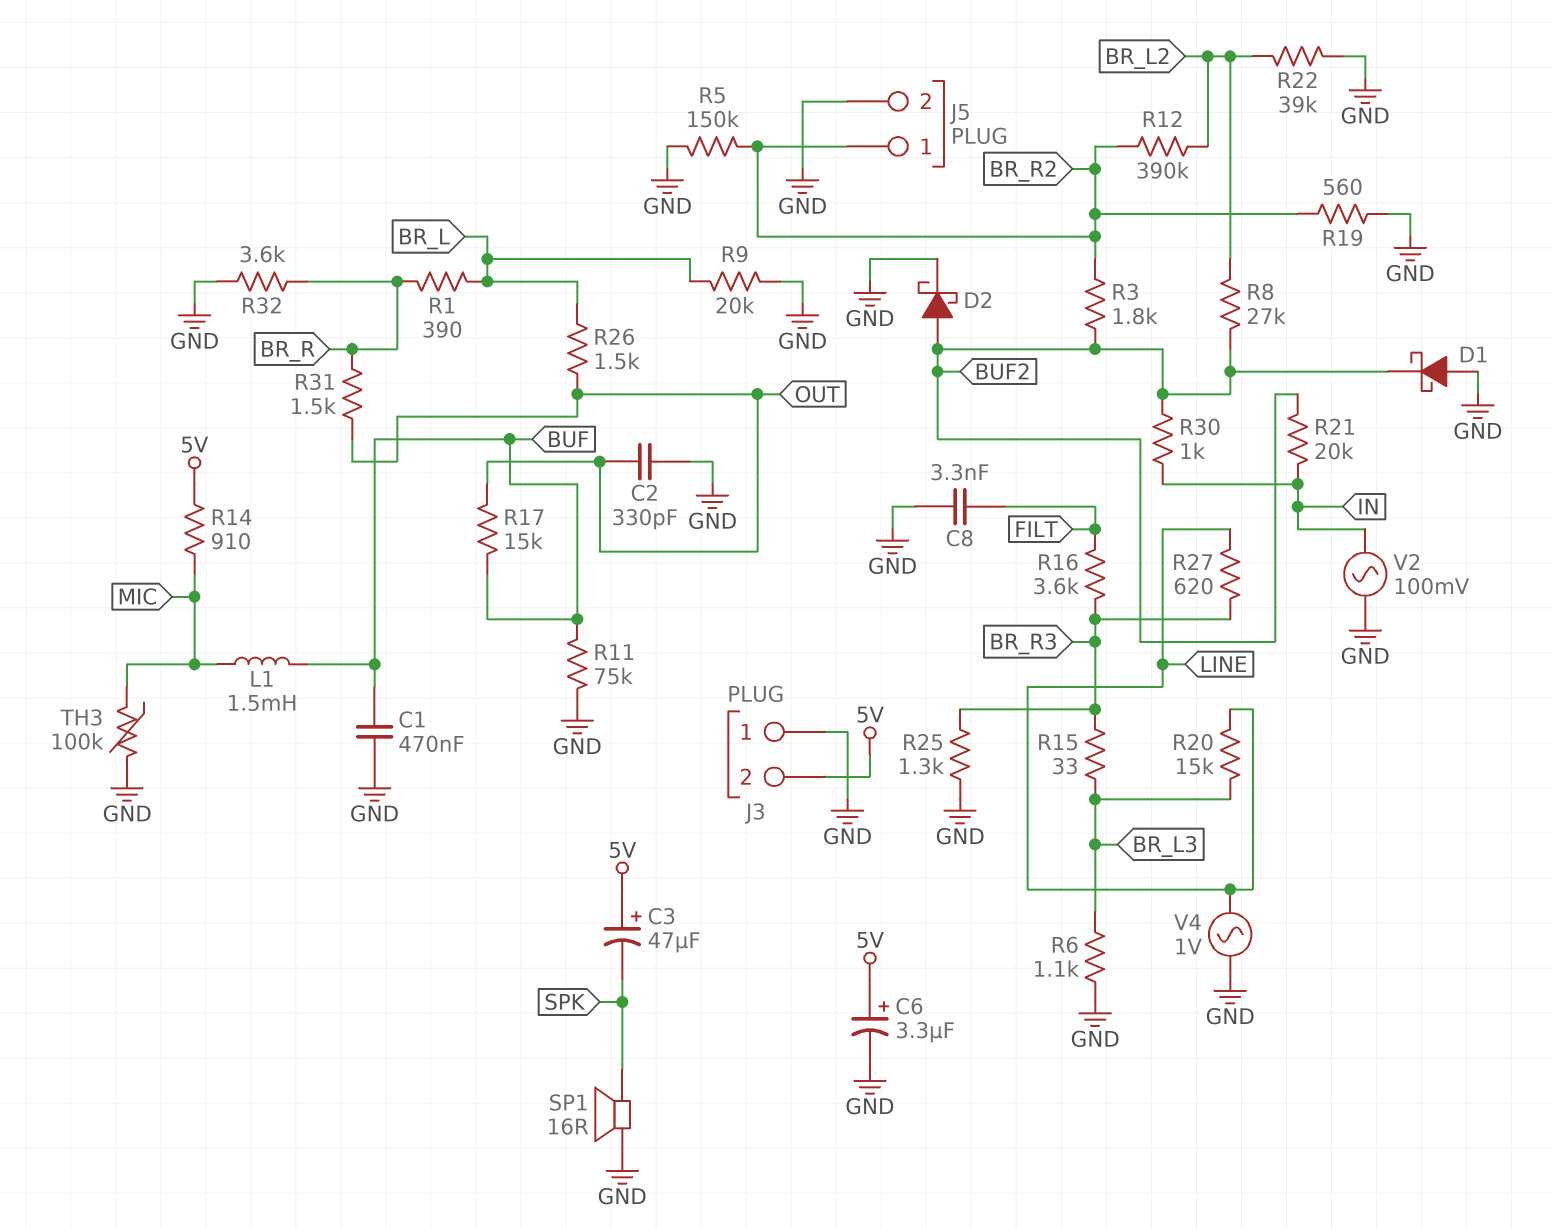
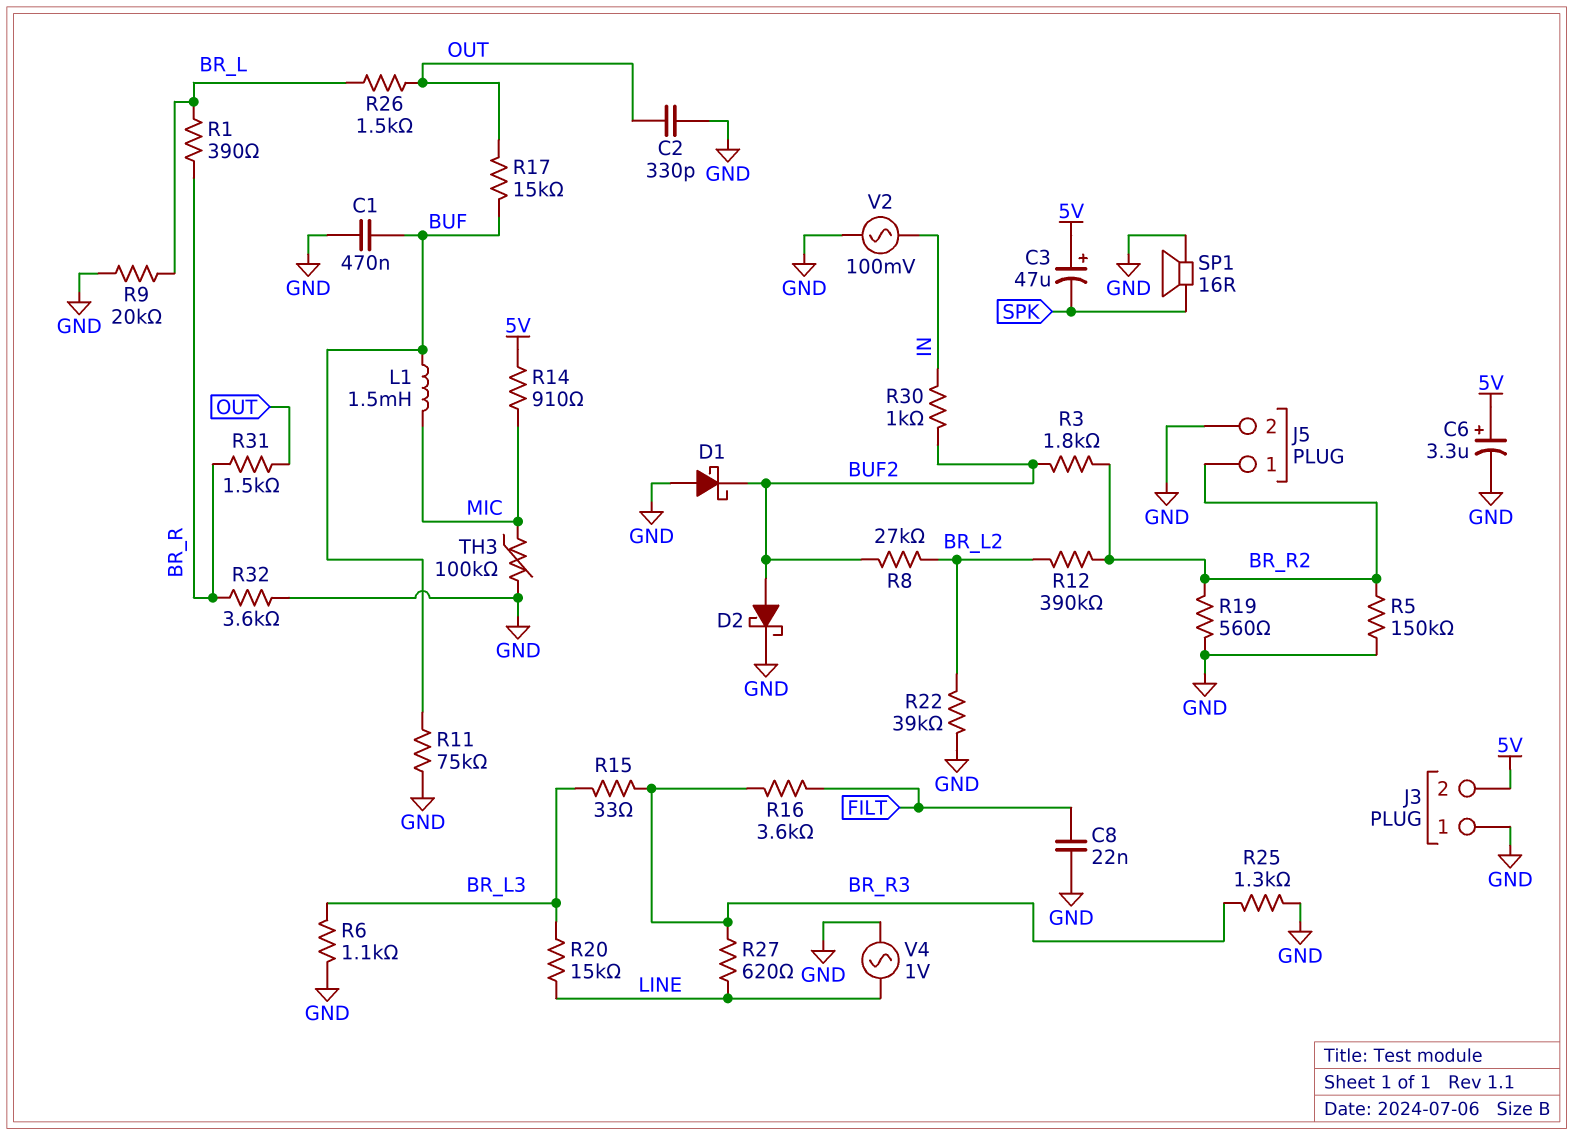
C8: 3.3nF (FILT, GND) -> 22nF (FILT, GND)
R21: 20k (BUF2, IN) -> none

